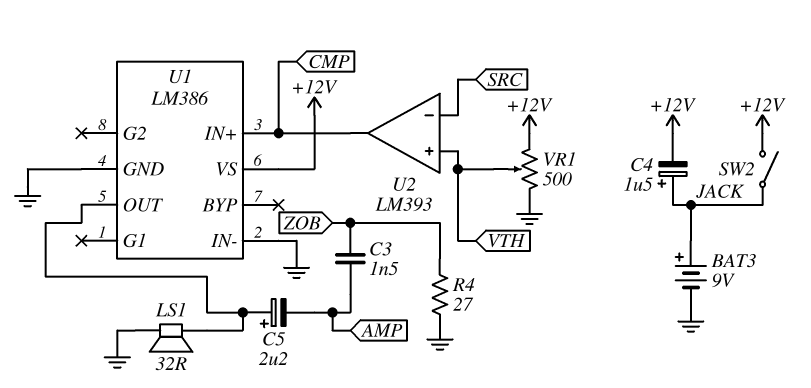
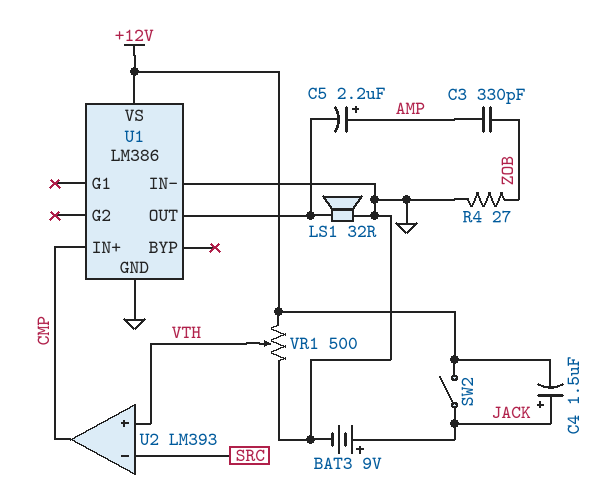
C3: 1.5nF (AMP, ZOB) -> 330pF (AMP, ZOB)
C5: 2.2uF (plus U1/OUT, minus AMP) -> 2.2uF (plus AMP, minus U1/OUT)

